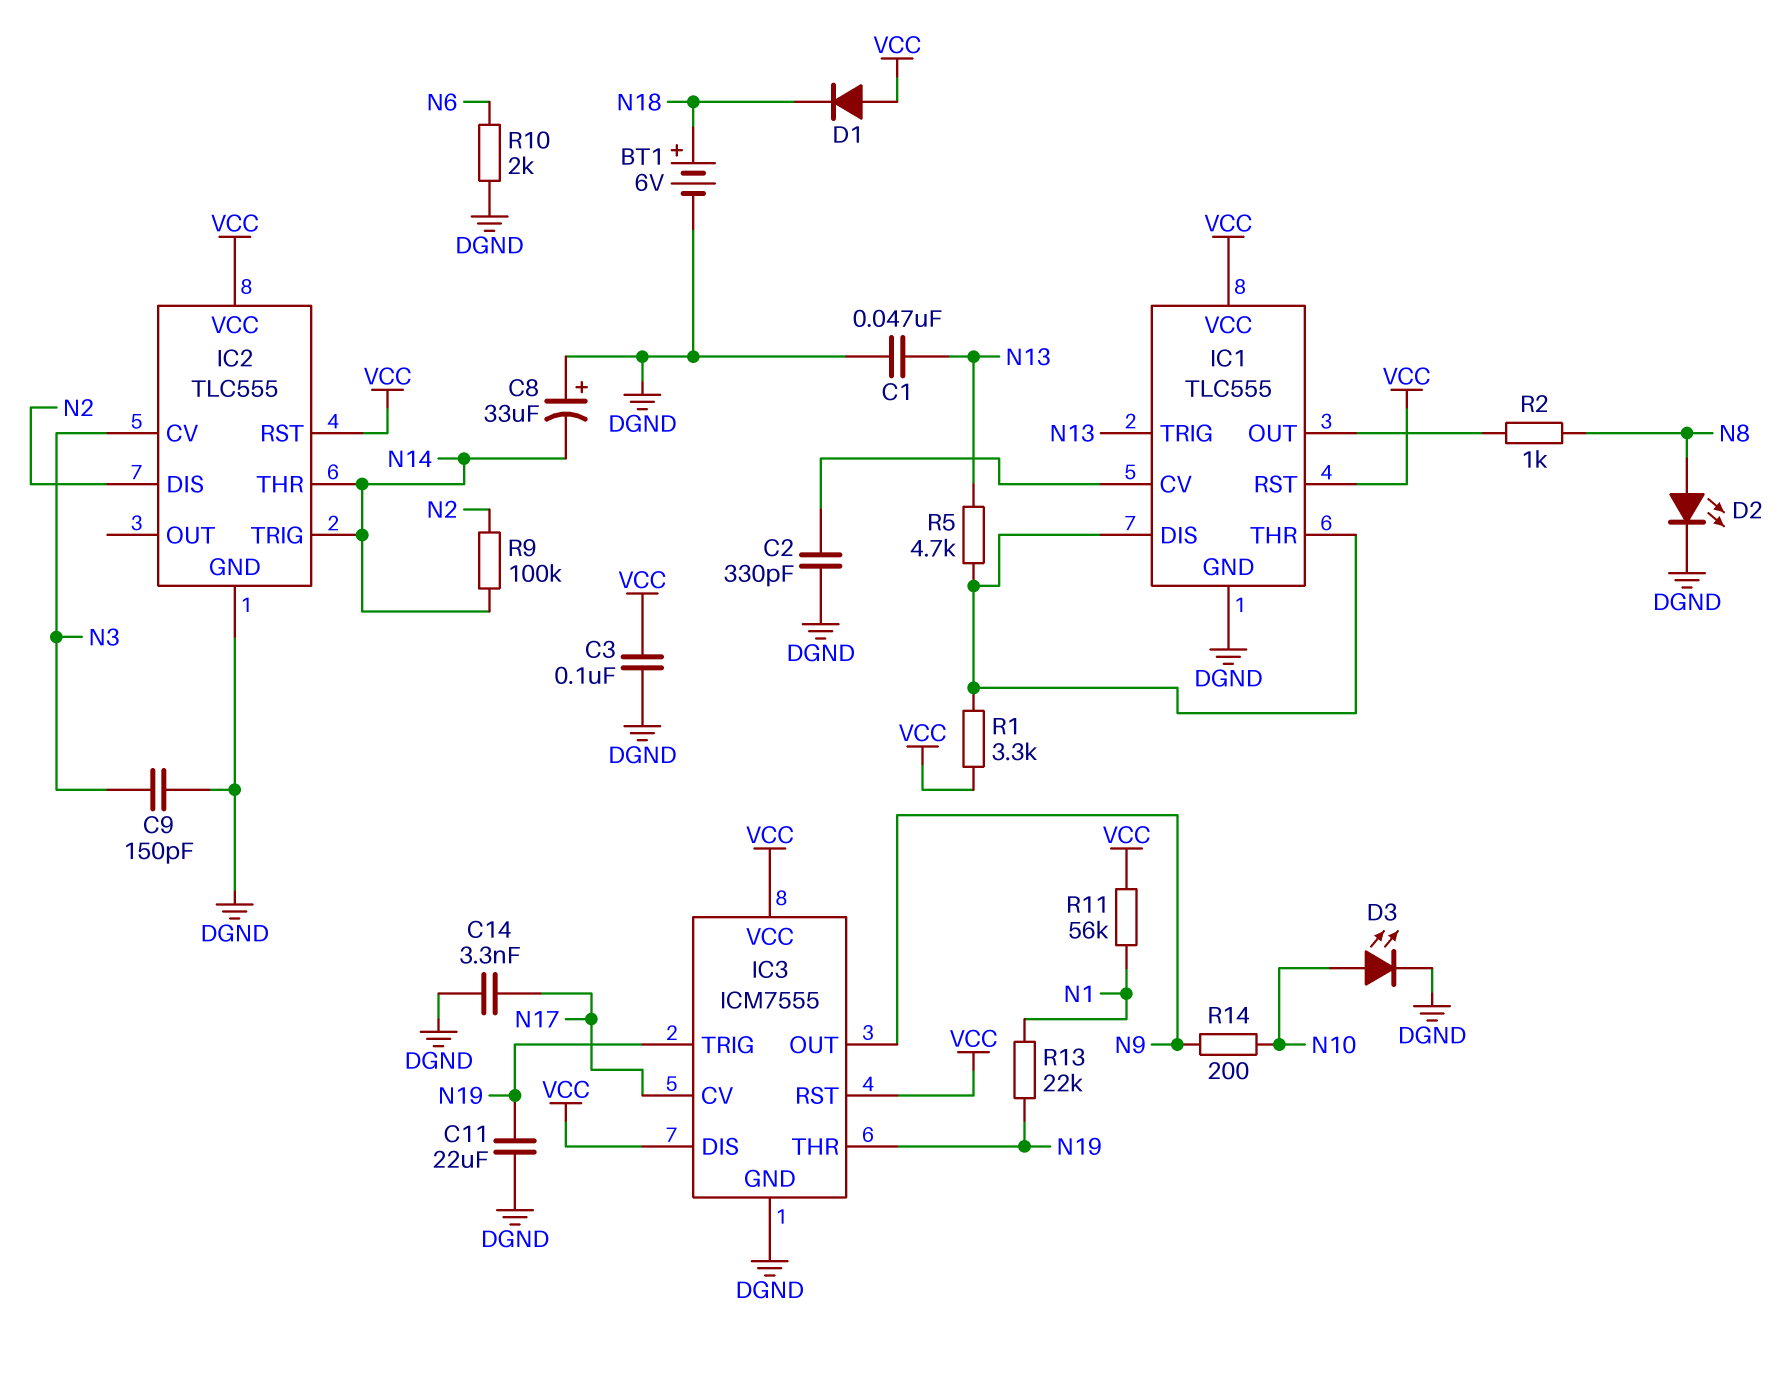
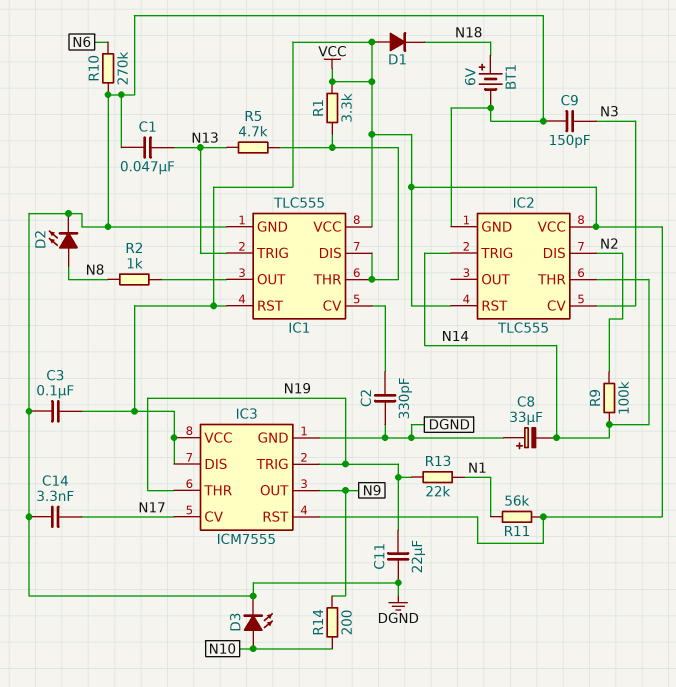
R10: 2k (DGND, N6) -> 270k (DGND, N6)

